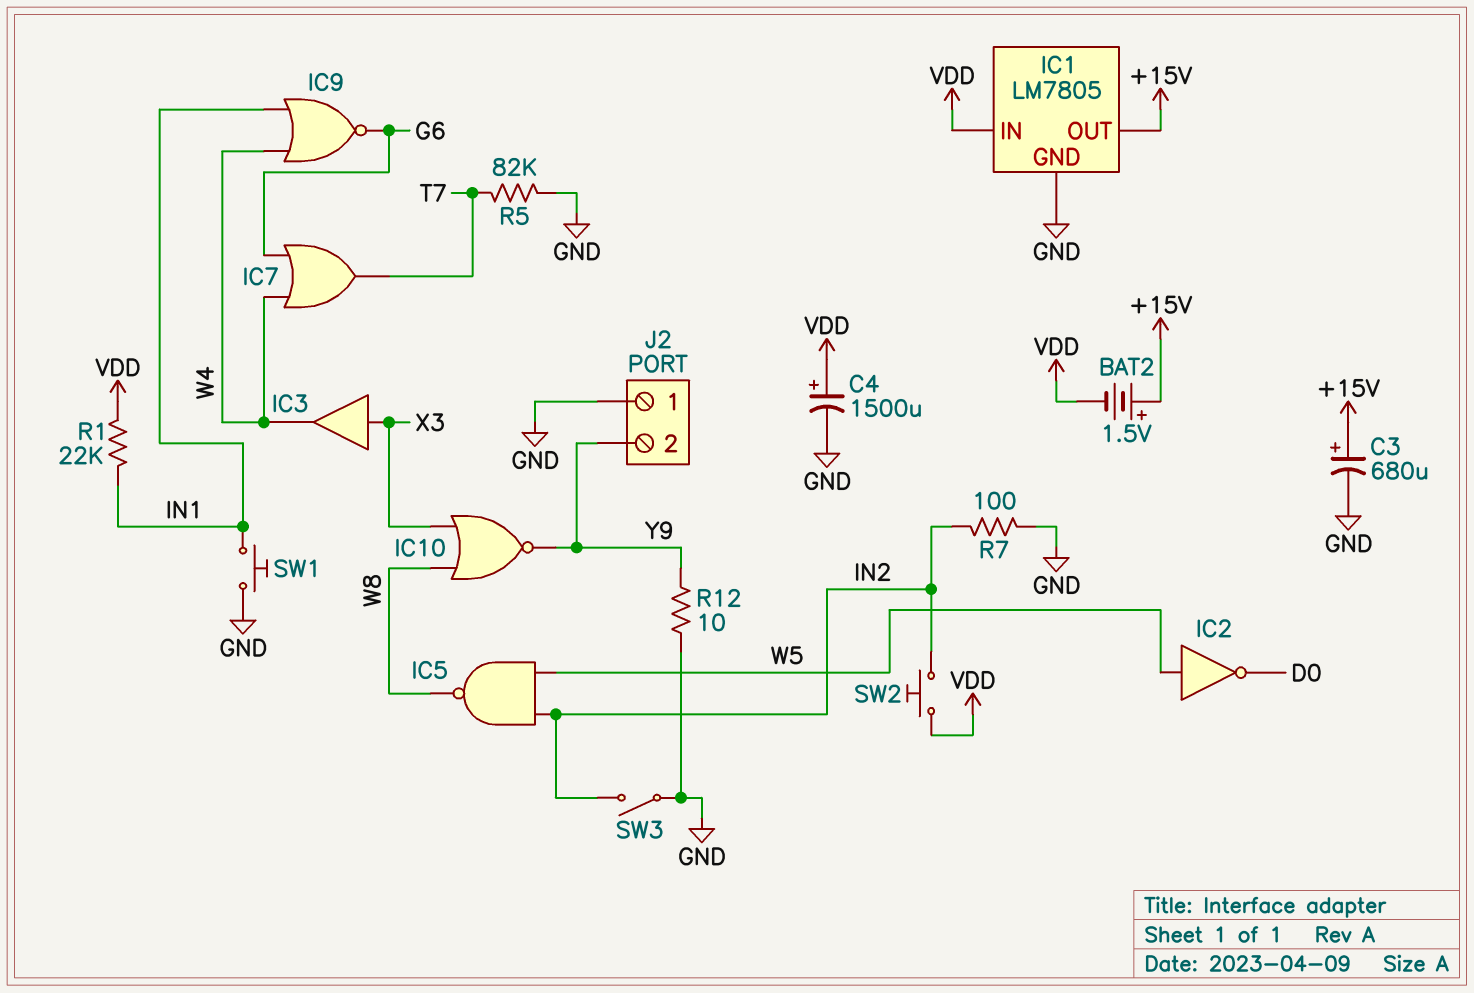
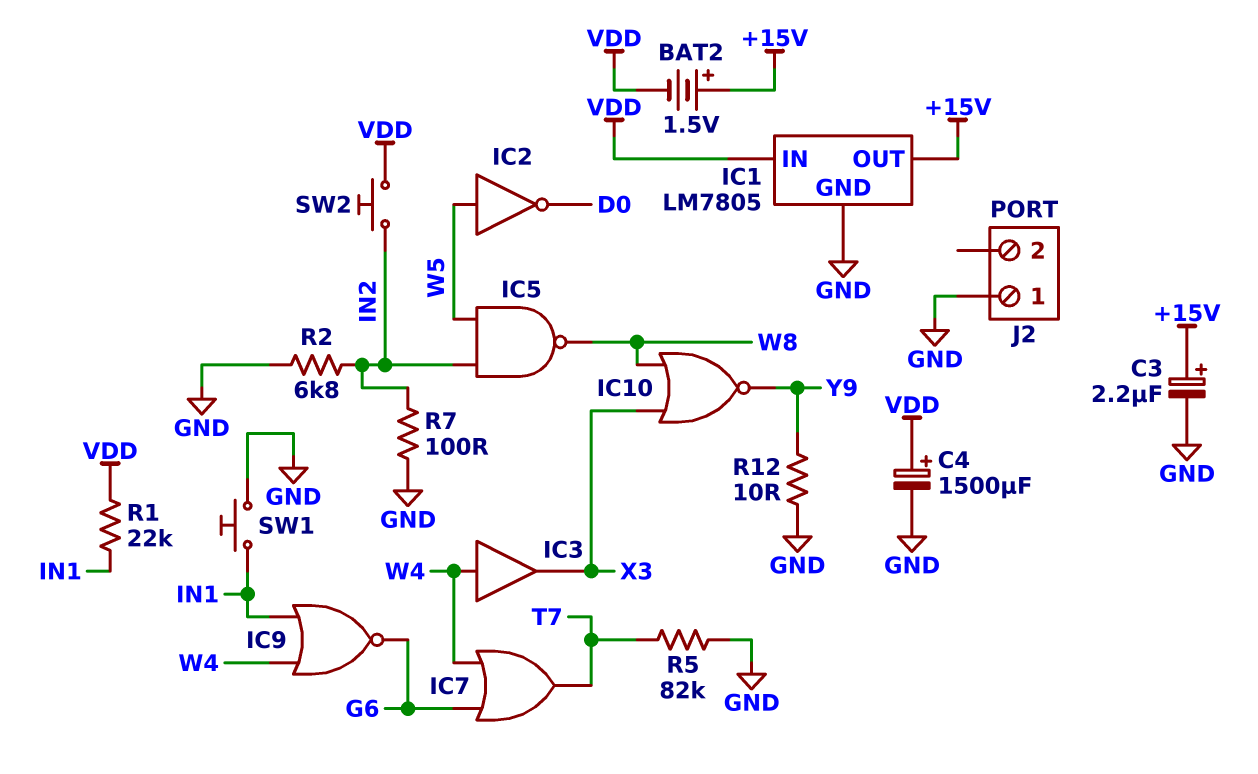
C3: 680uF (plus +15V, minus GND) -> 2.2uF (plus +15V, minus GND)
IC3: buffer (in X3, out W4) -> buffer (in W4, out X3)
J2 pin 2: Y9 -> none
R2: none -> 6.8k (GND, IN2)
SW3: switch (GND, IN2) -> none

